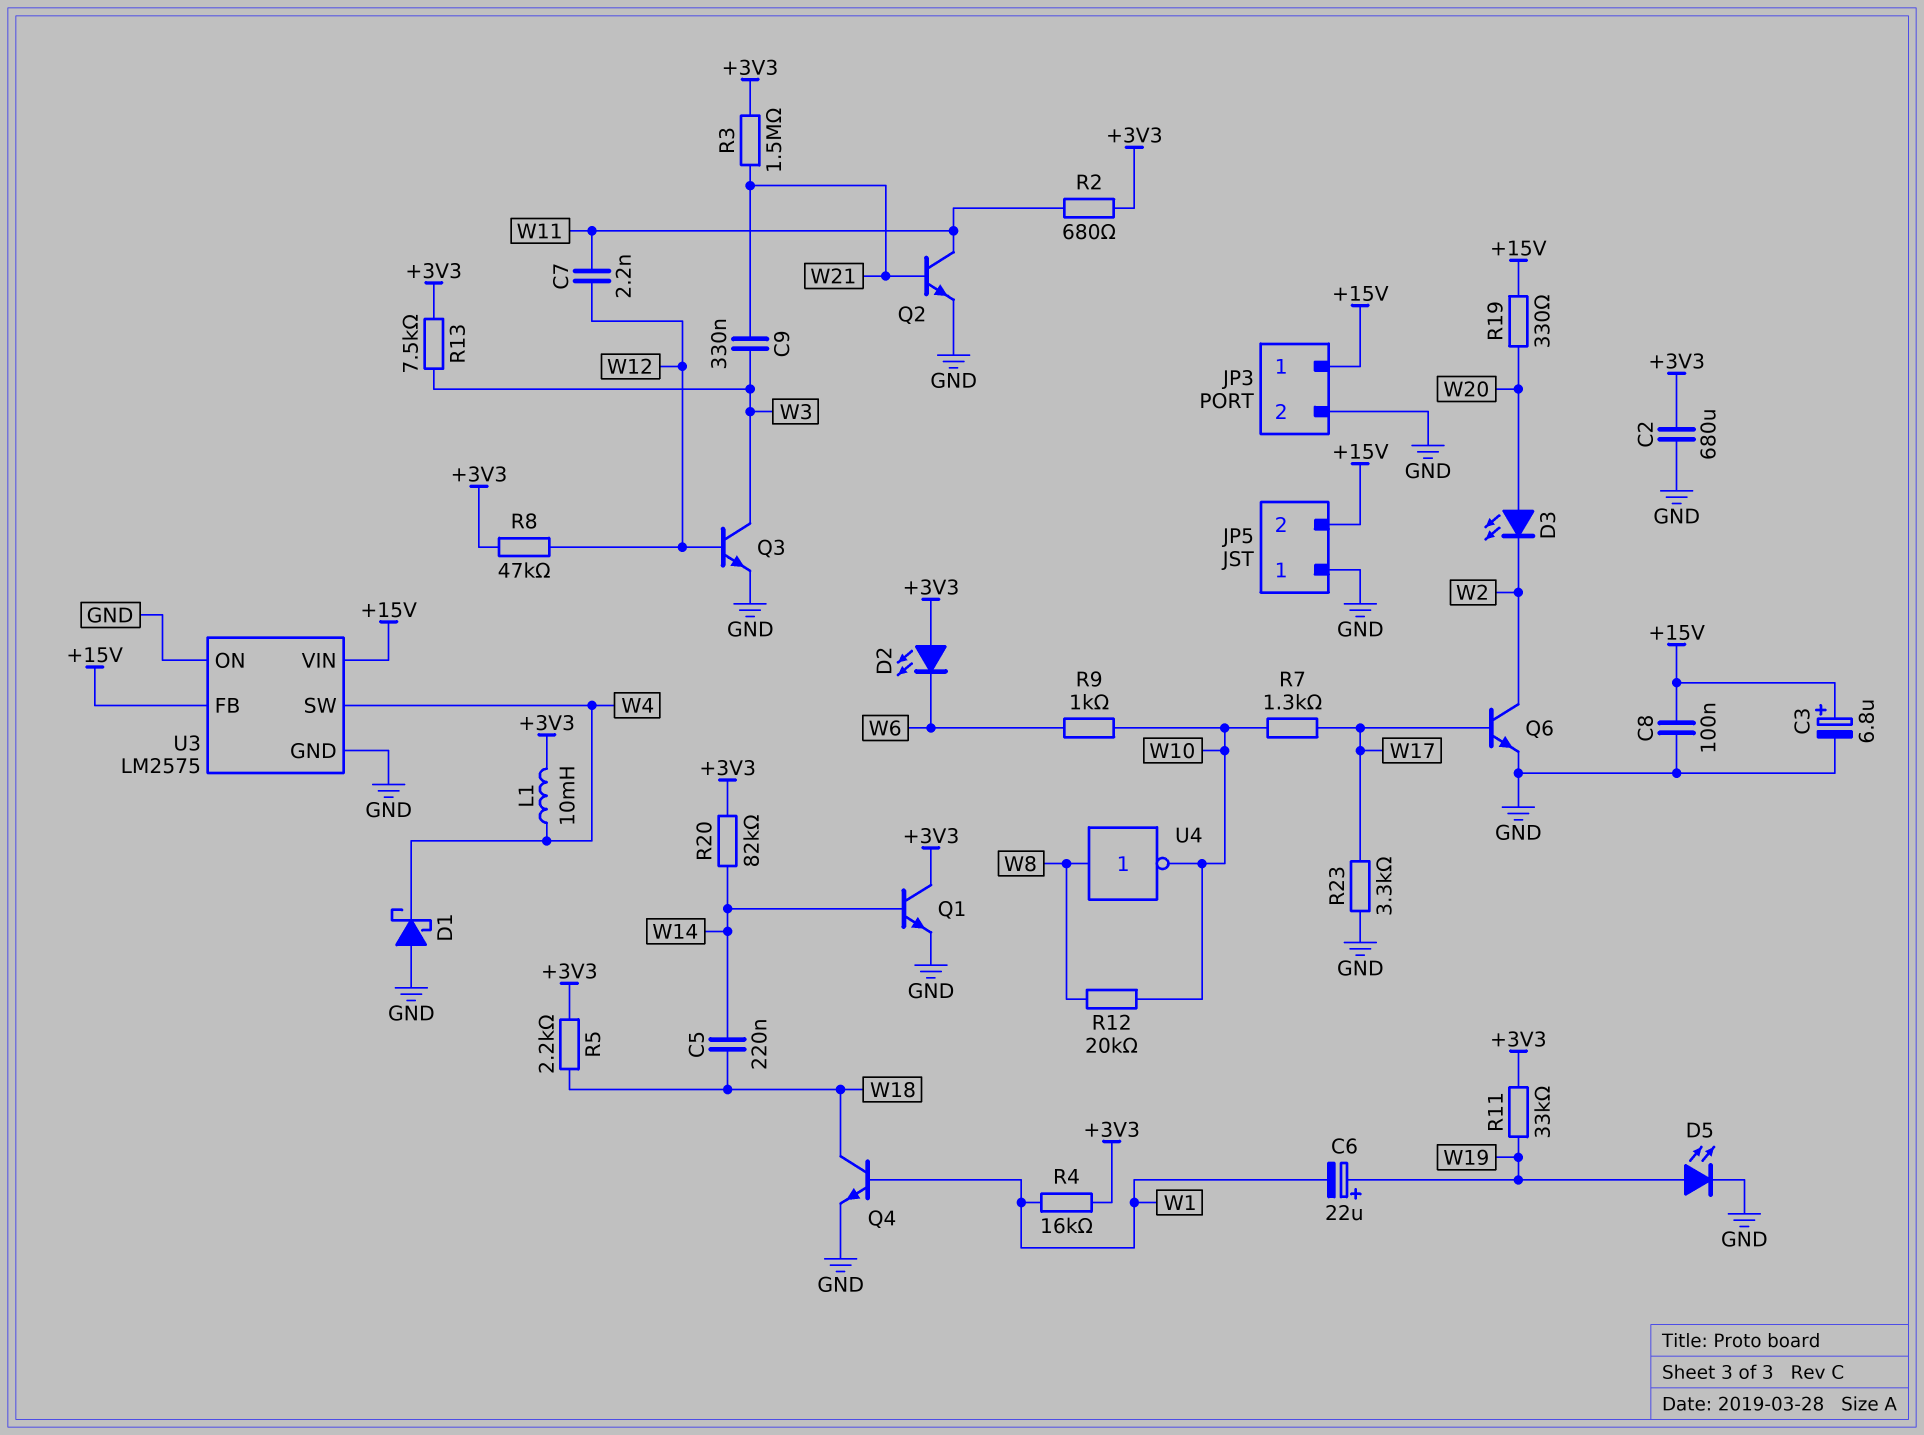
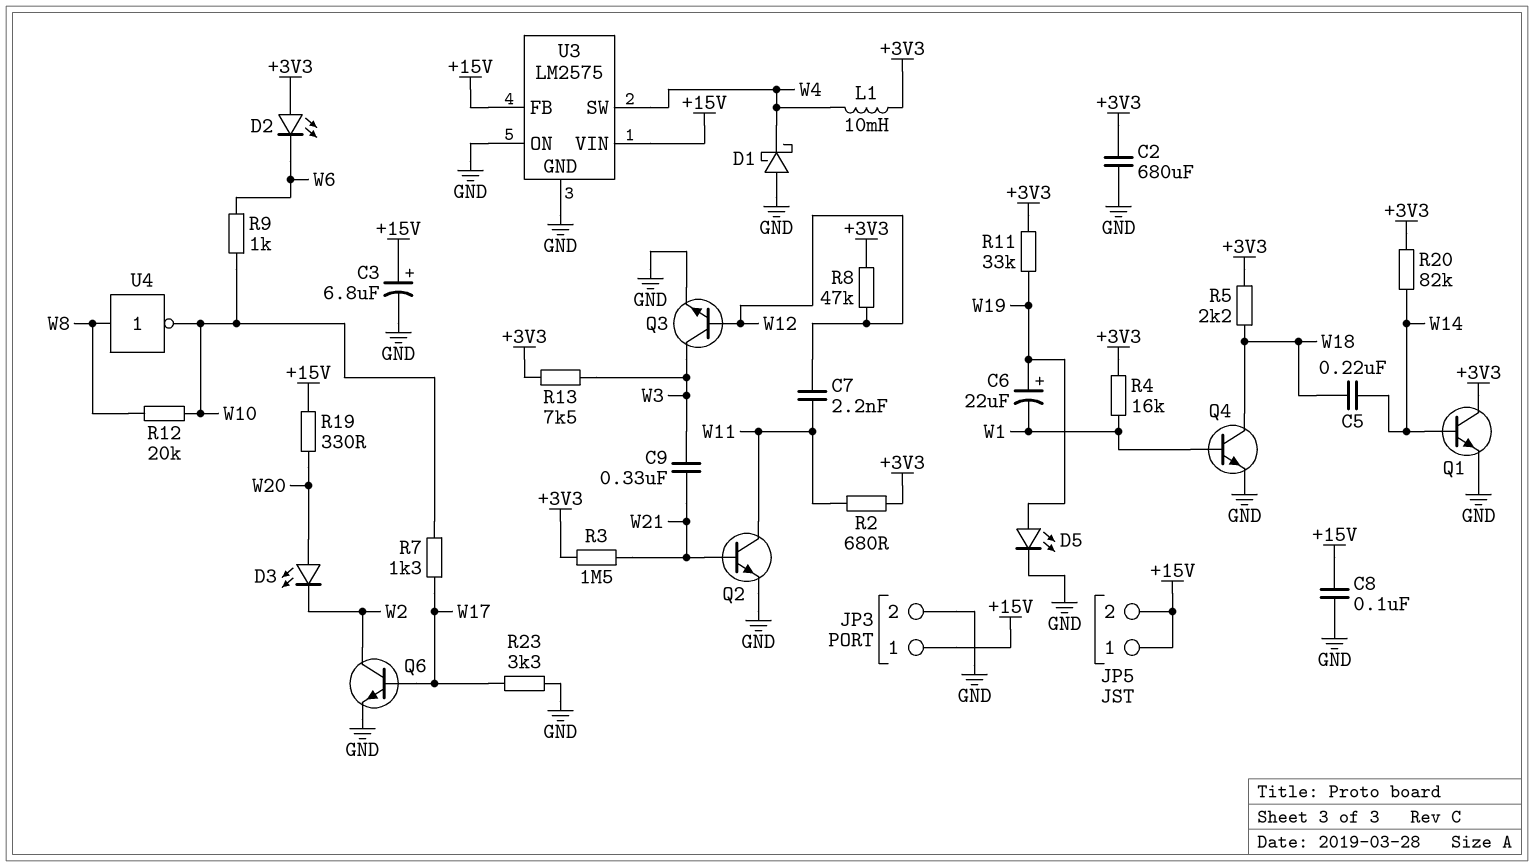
JP5 pin 1: GND -> +15V

